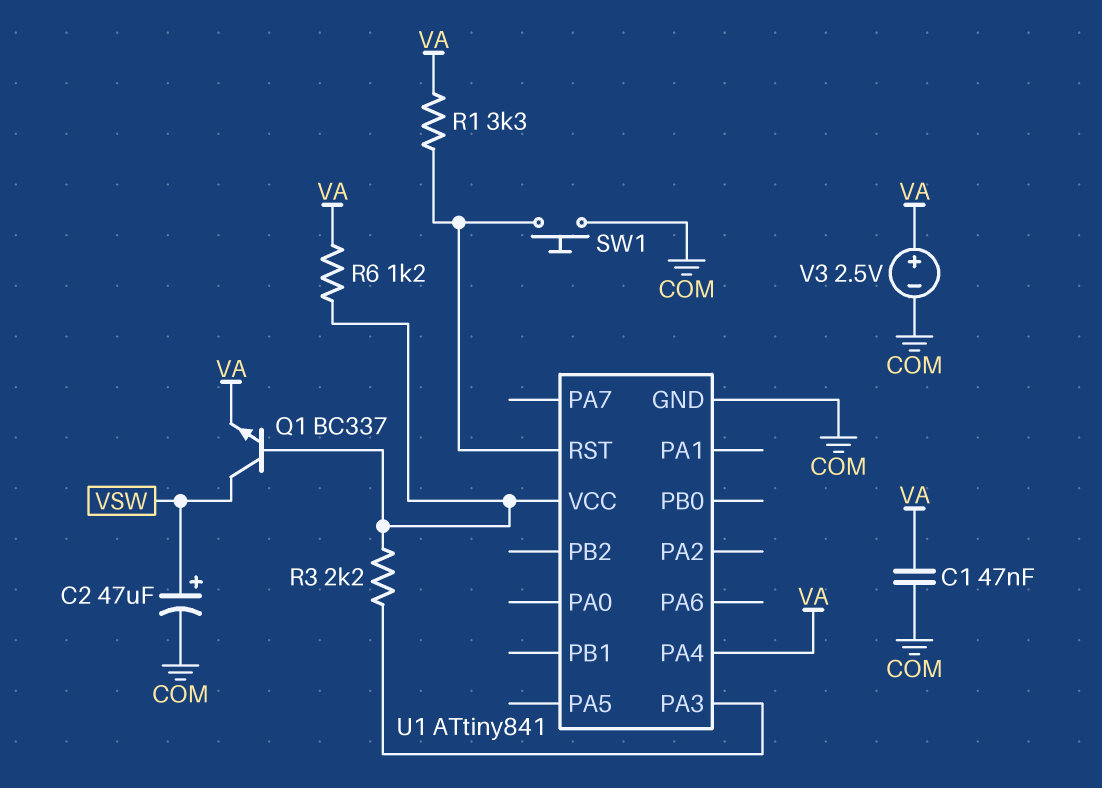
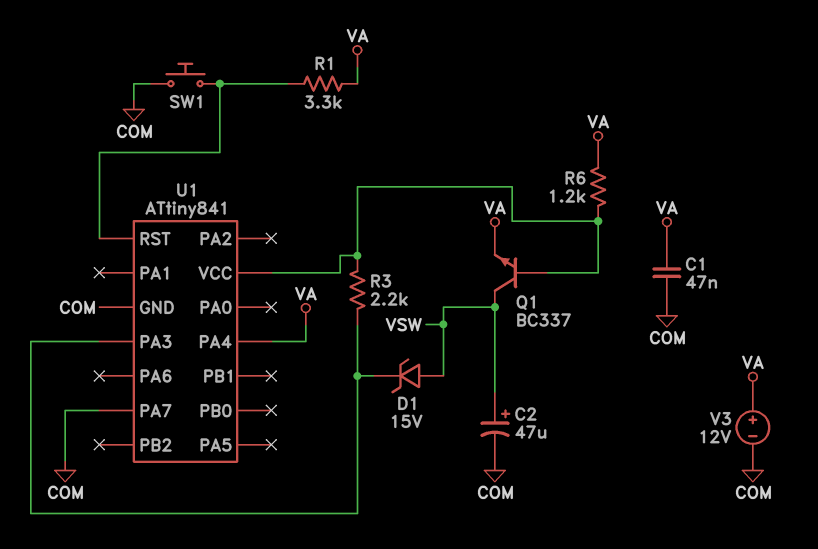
D1: none -> zener 15V (A VSW, K U1/PA3)
U1 pin PA7: none -> COM
V3: 2.5V (plus VA, minus COM) -> 12V (plus VA, minus COM)

